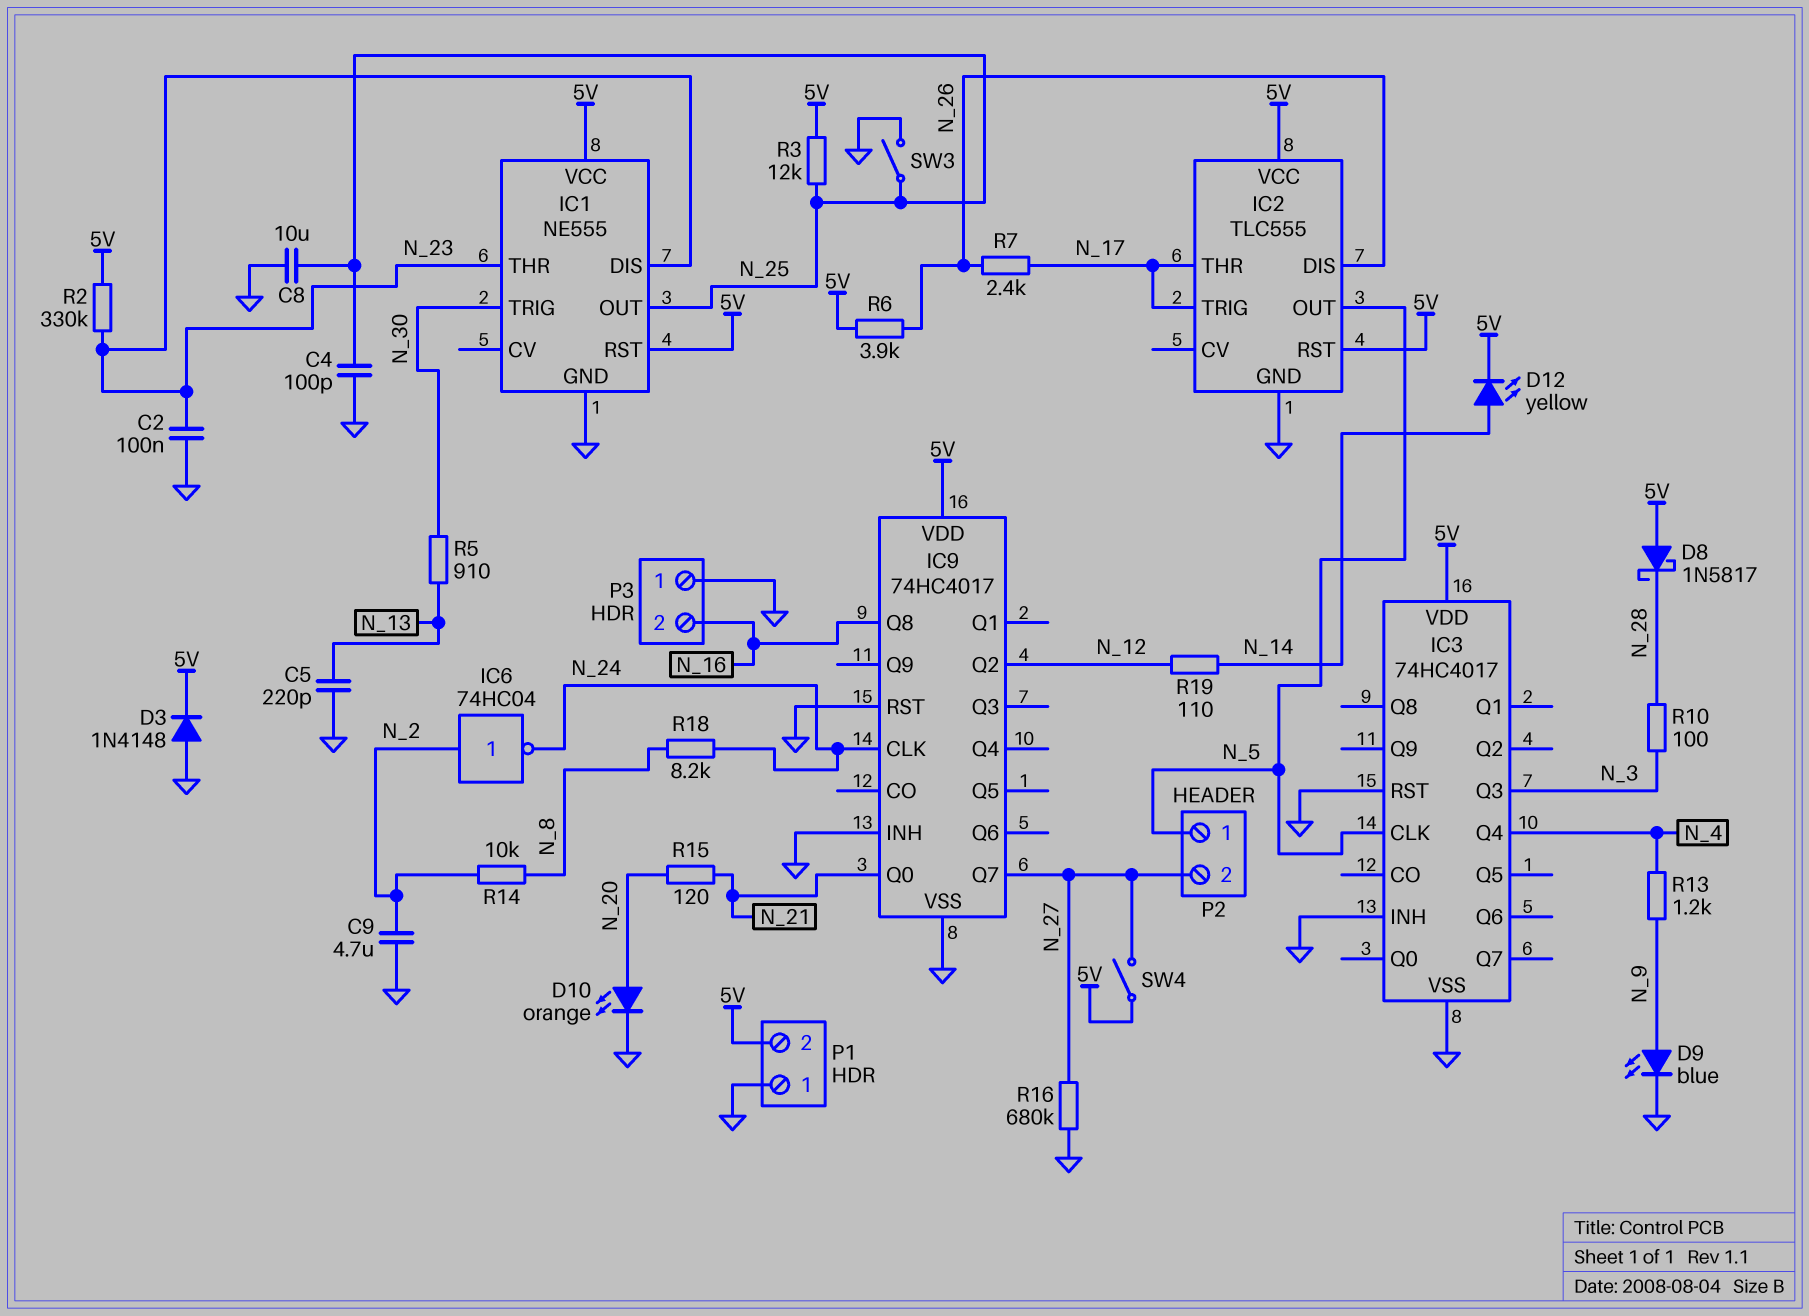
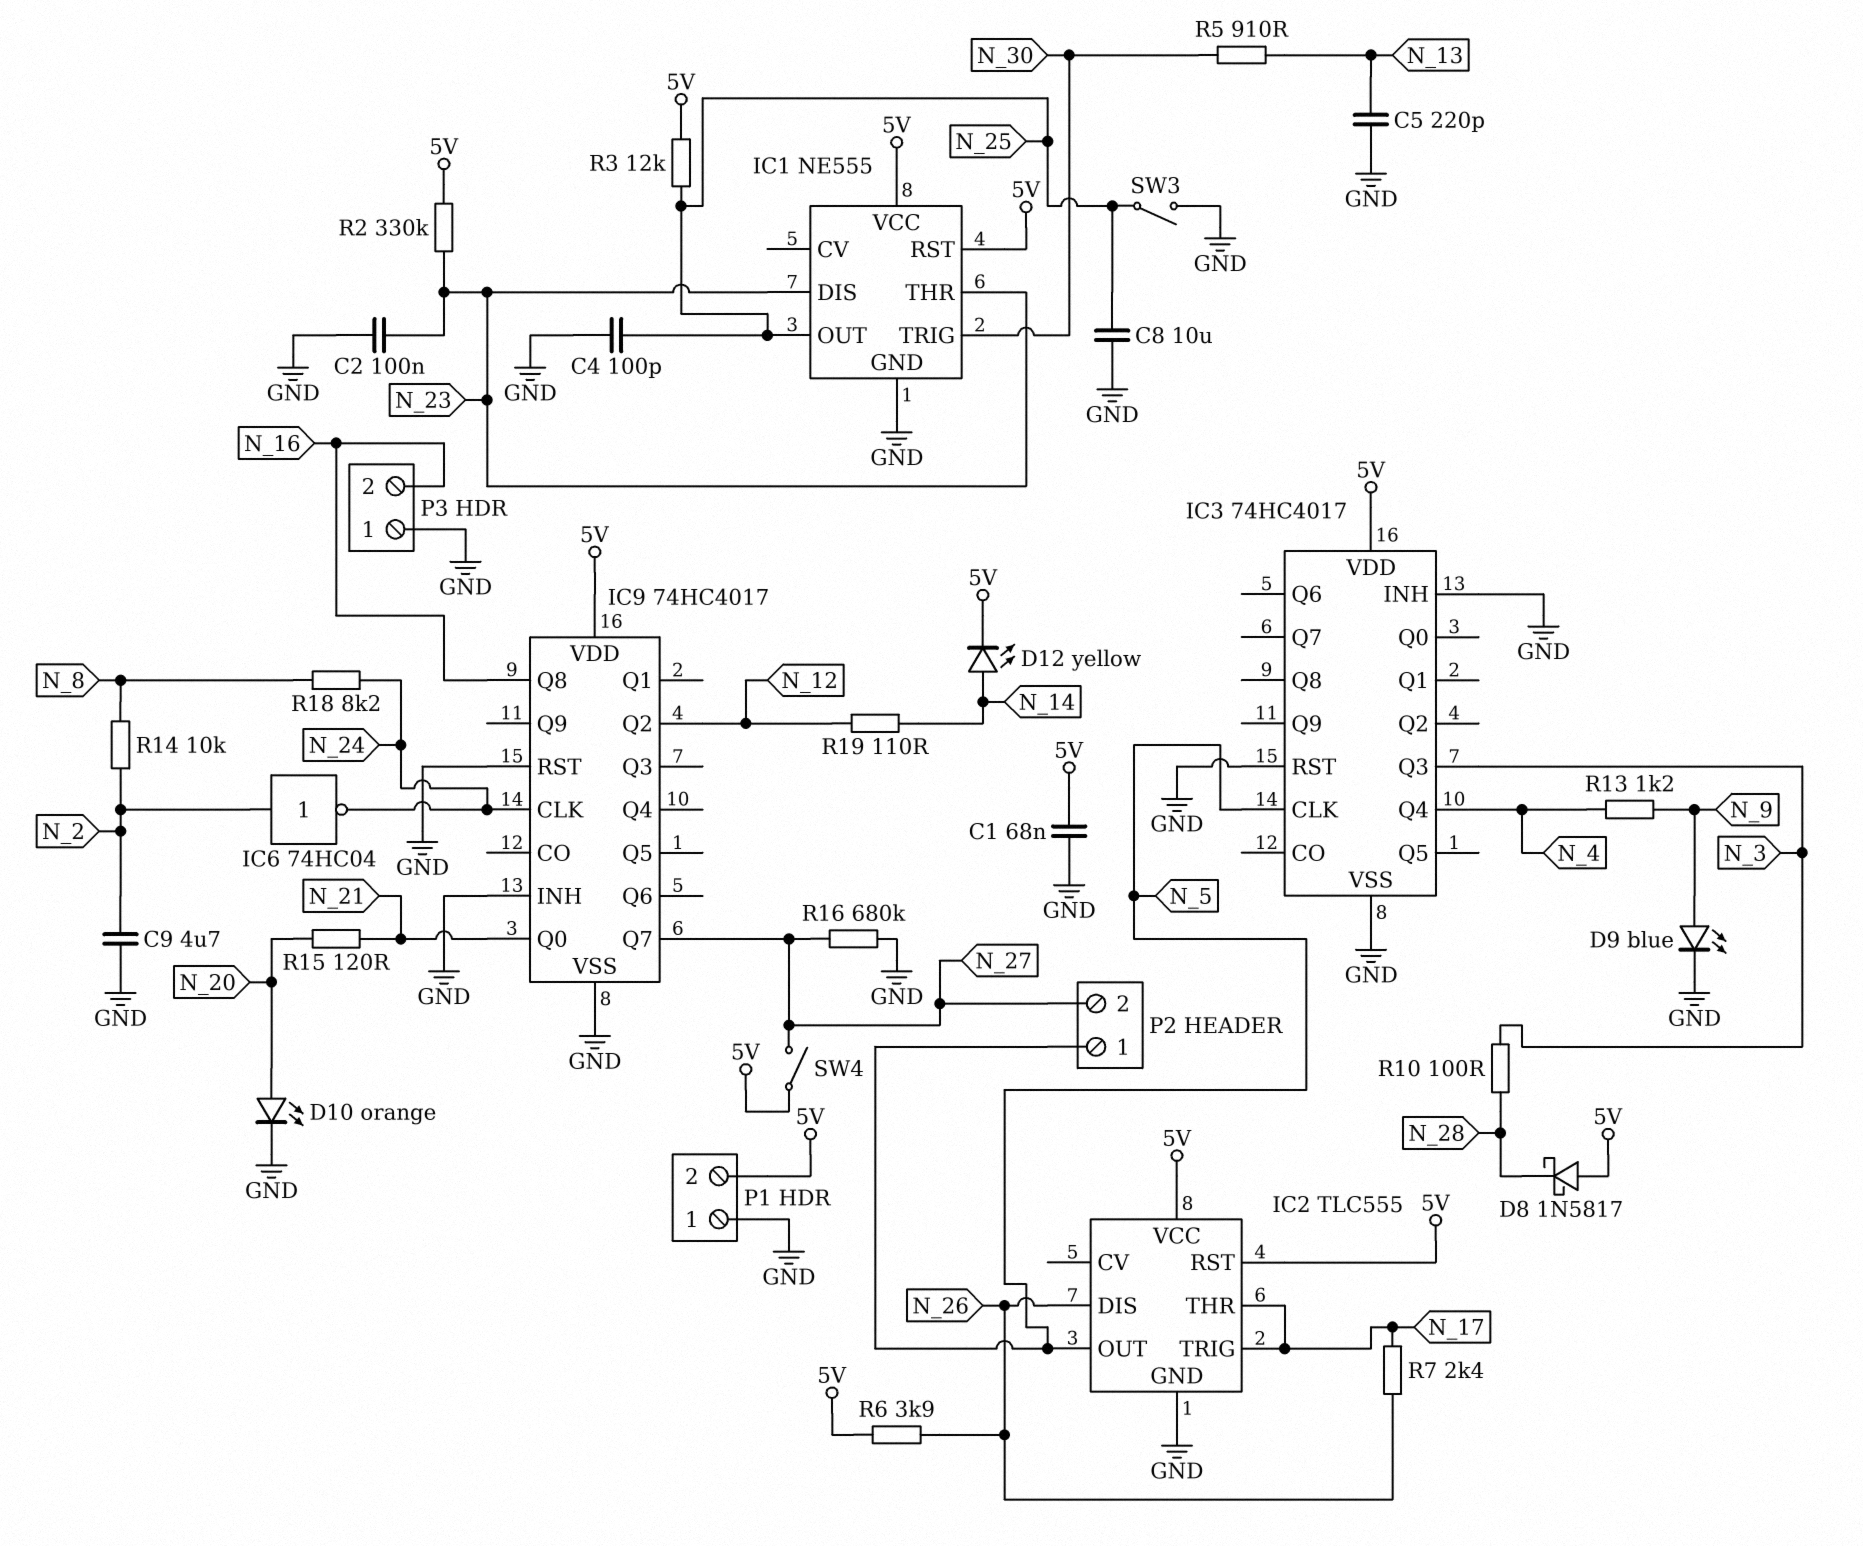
C1: none -> 68nF (5V, GND)
D3: diode 1N4148 (A GND, K 5V) -> none

